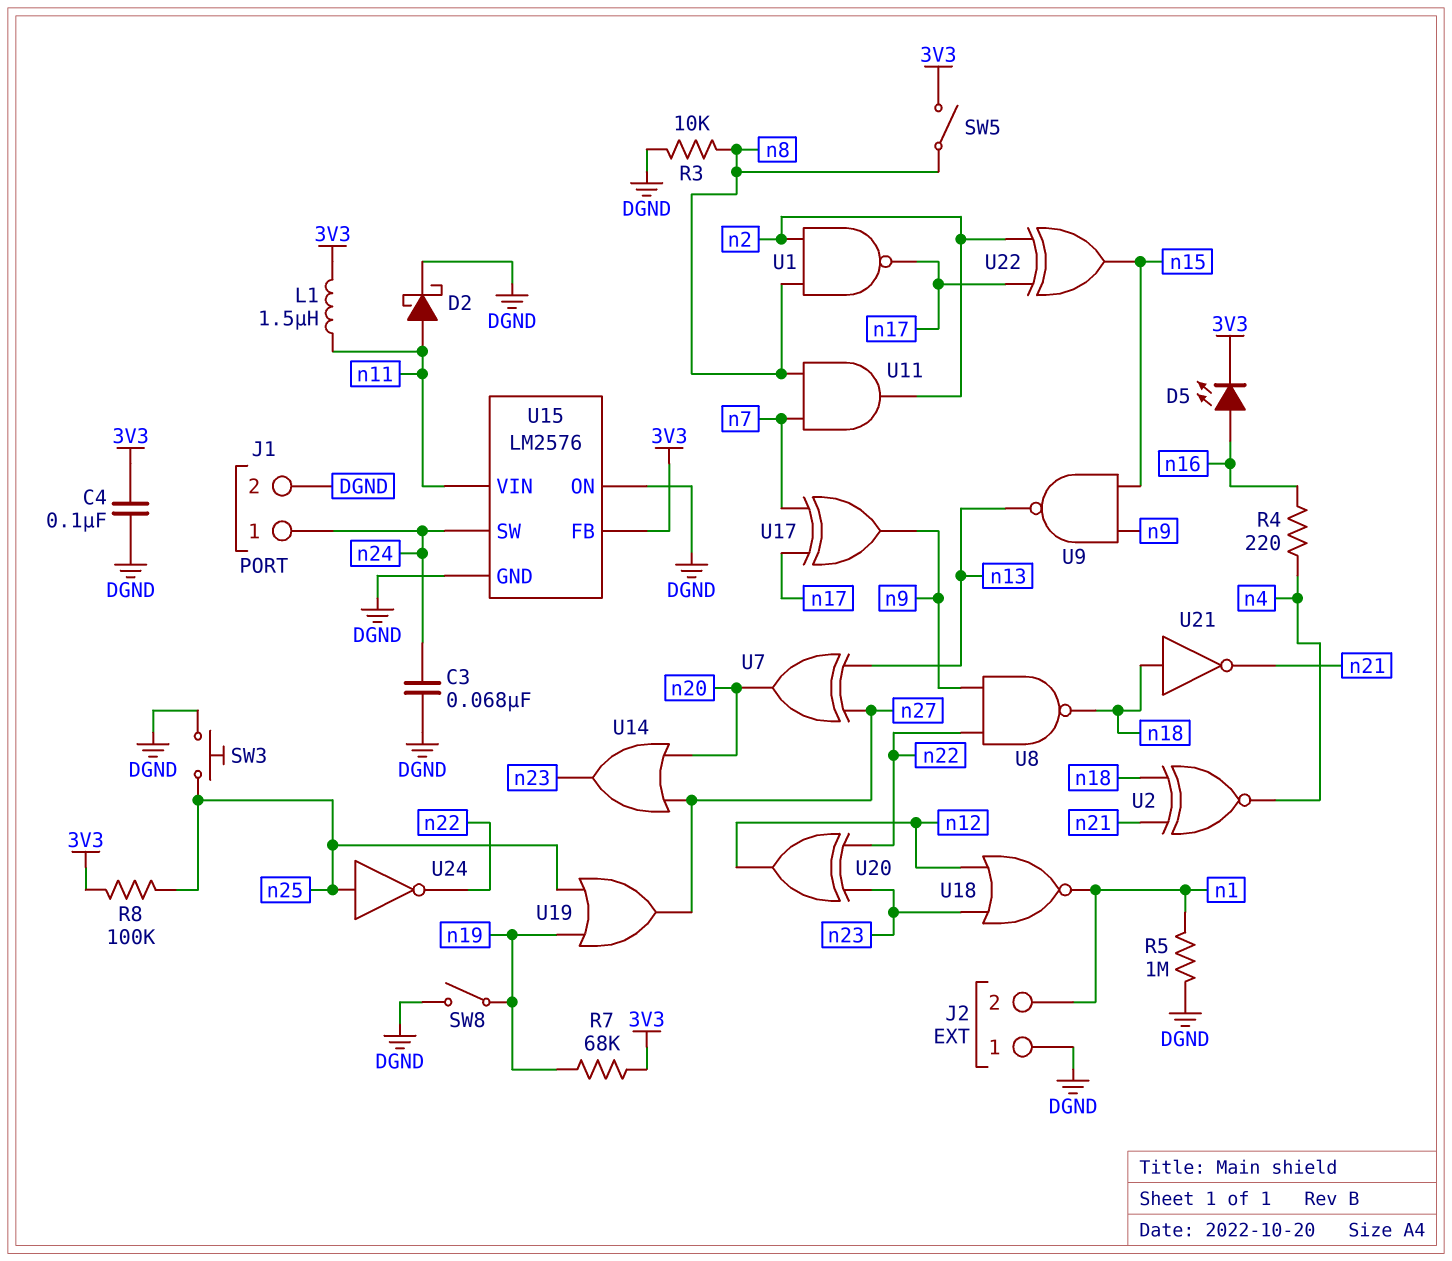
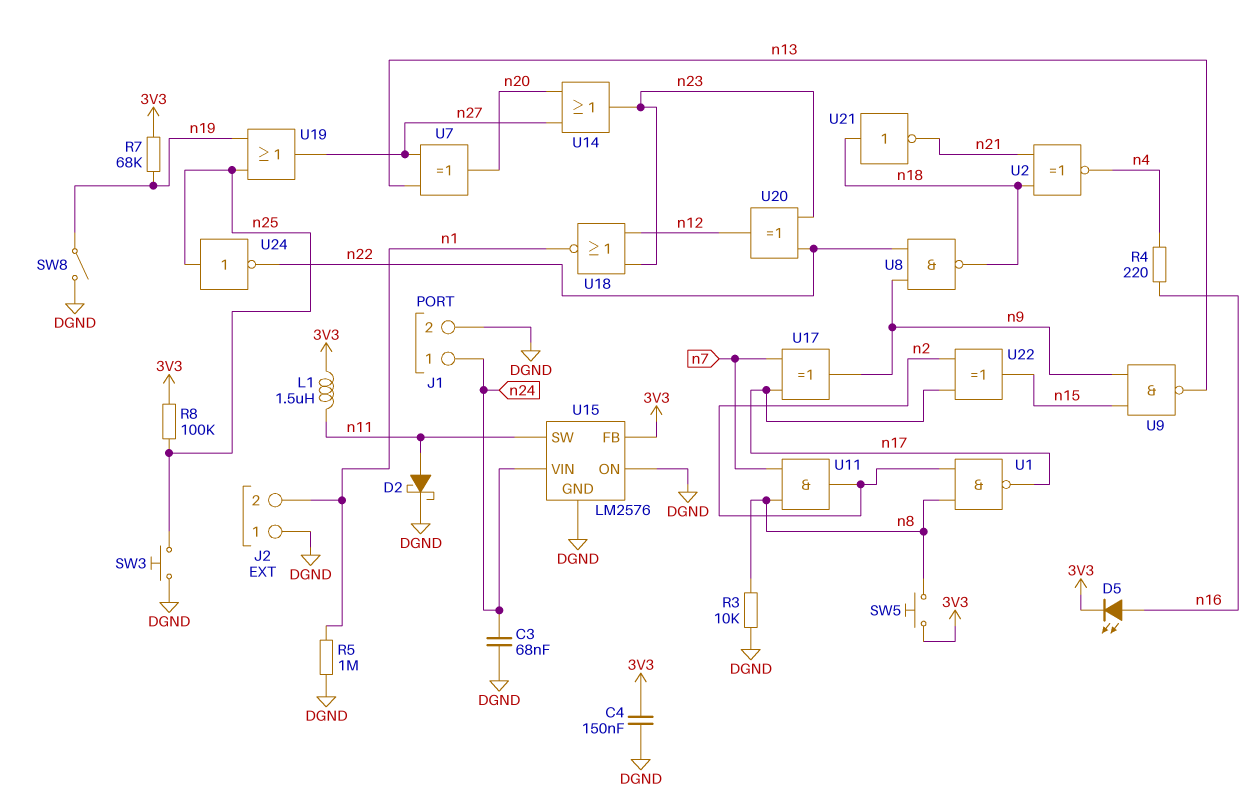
C4: 100nF (3V3, DGND) -> 150nF (3V3, DGND)
SW5: switch (3V3, n8) -> button (3V3, n8)
U15 pin SW: n24 -> n11
U15 pin VIN: n11 -> n24

